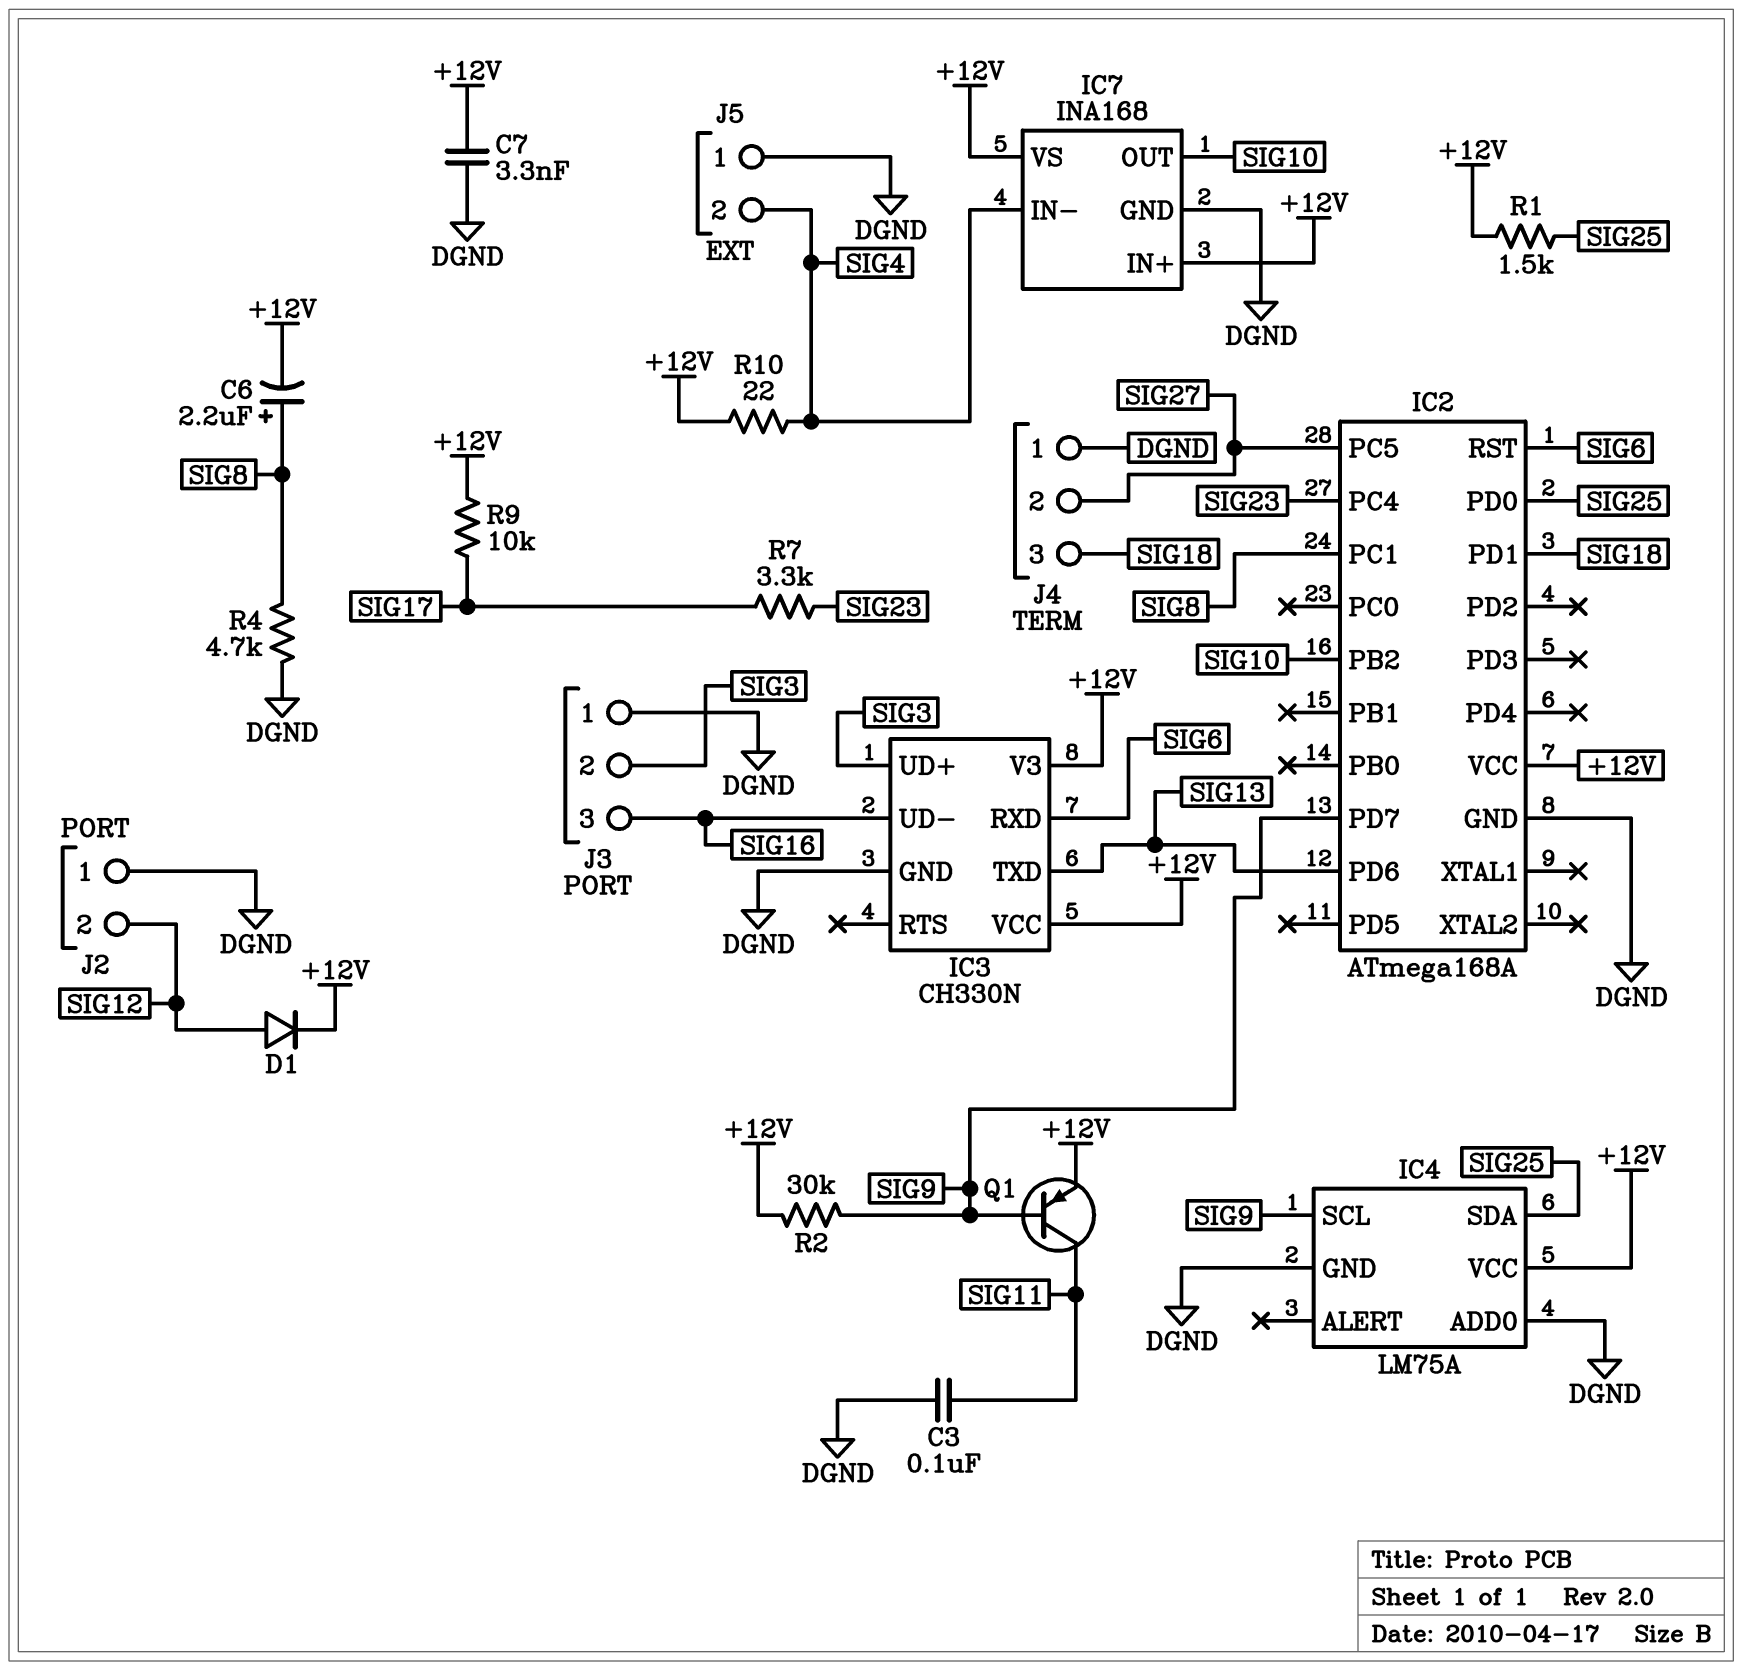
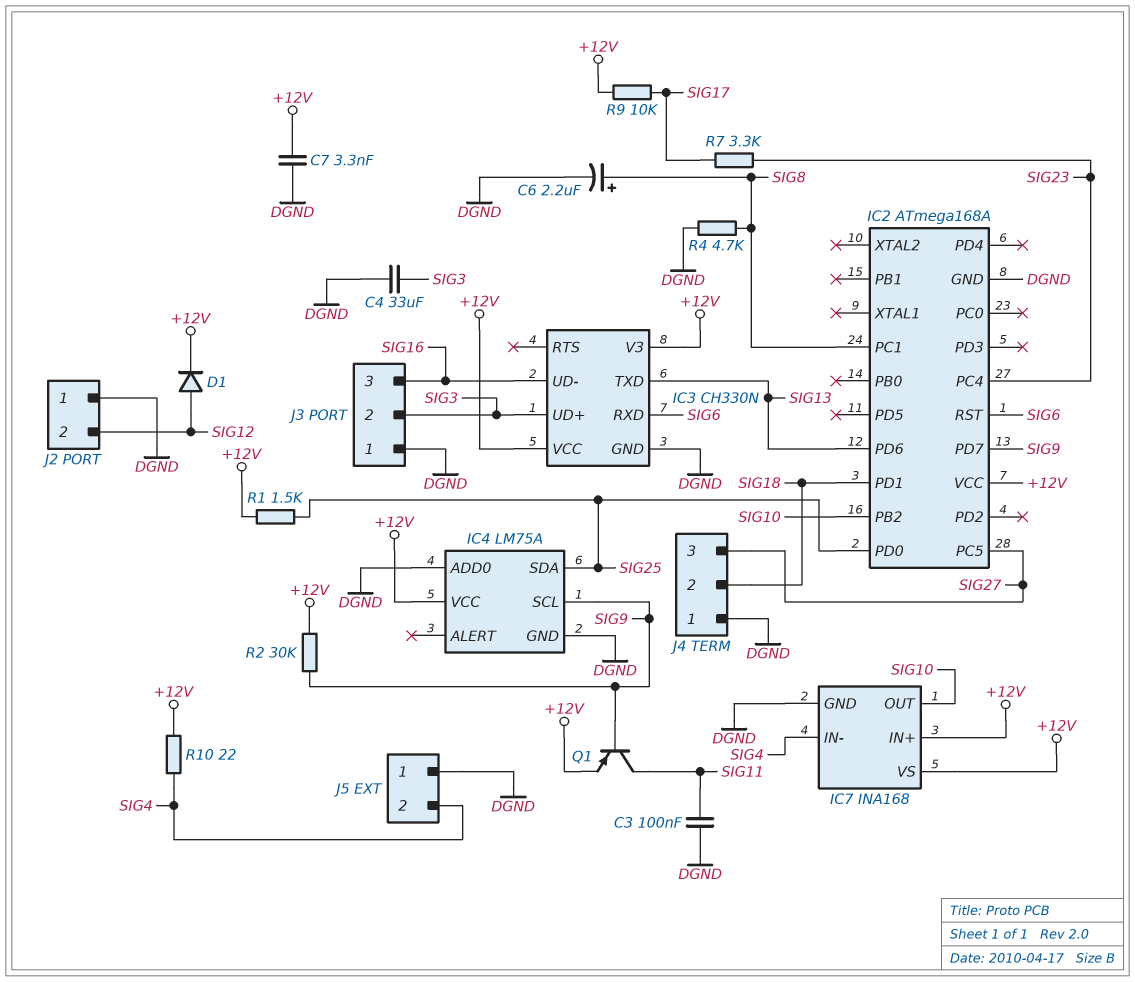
C4: none -> 33uF (DGND, SIG3)
C6: 2.2uF (plus SIG8, minus +12V) -> 2.2uF (plus SIG8, minus DGND)
J4 pin 2: SIG27 -> SIG18
J4 pin 3: SIG18 -> SIG27

